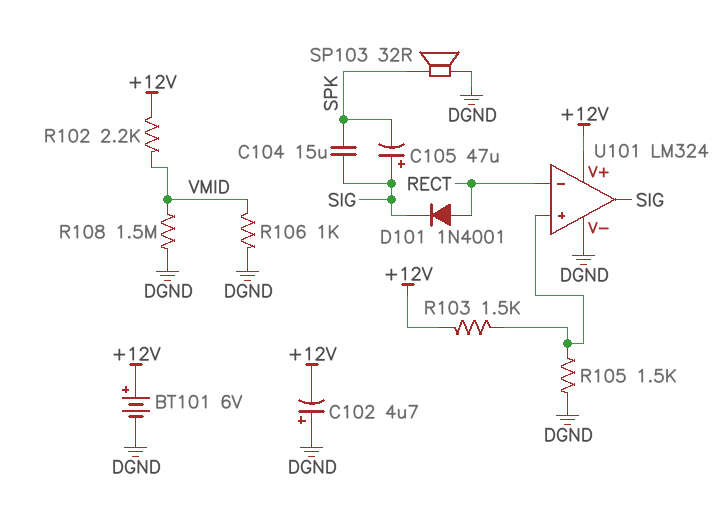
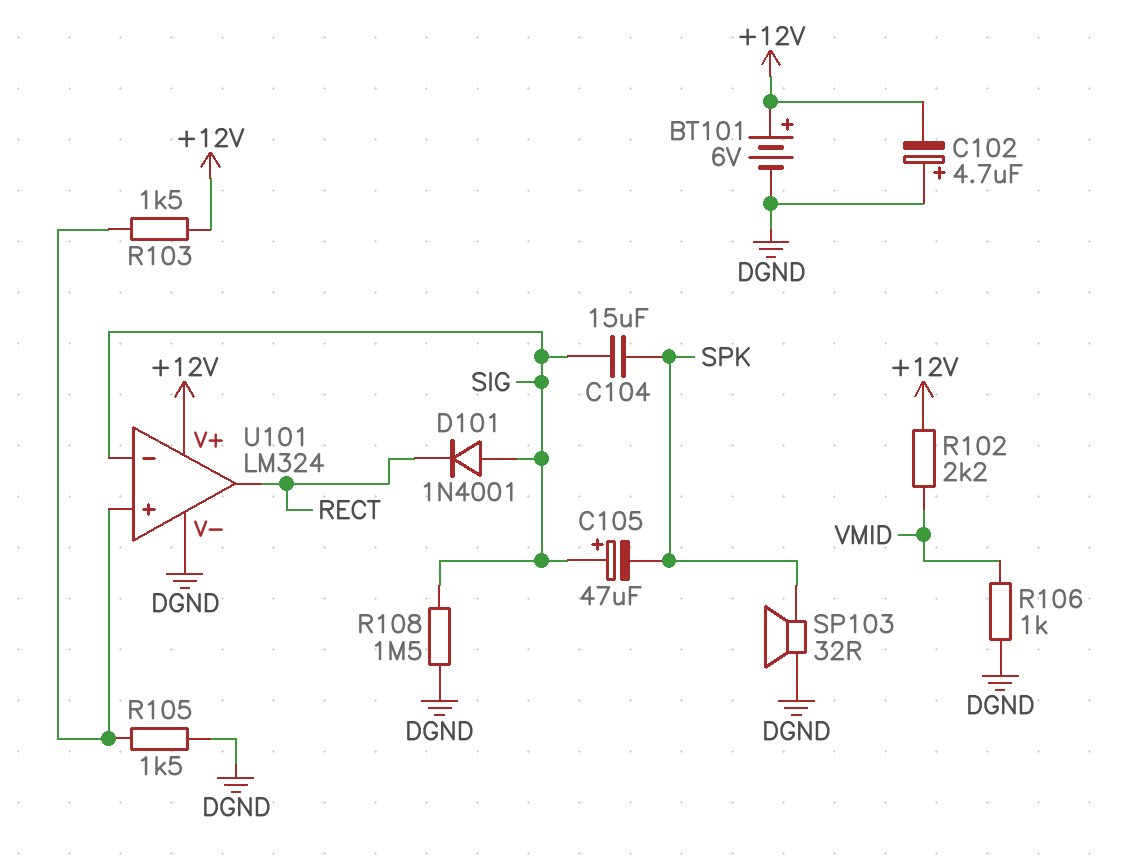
D101: diode 1N4001 (A RECT, K SIG) -> diode 1N4001 (A SIG, K RECT)
R108: 1.5M (DGND, VMID) -> 1.5M (DGND, SIG)
U101 pin in-: RECT -> SIG
U101 pin out: SIG -> RECT

